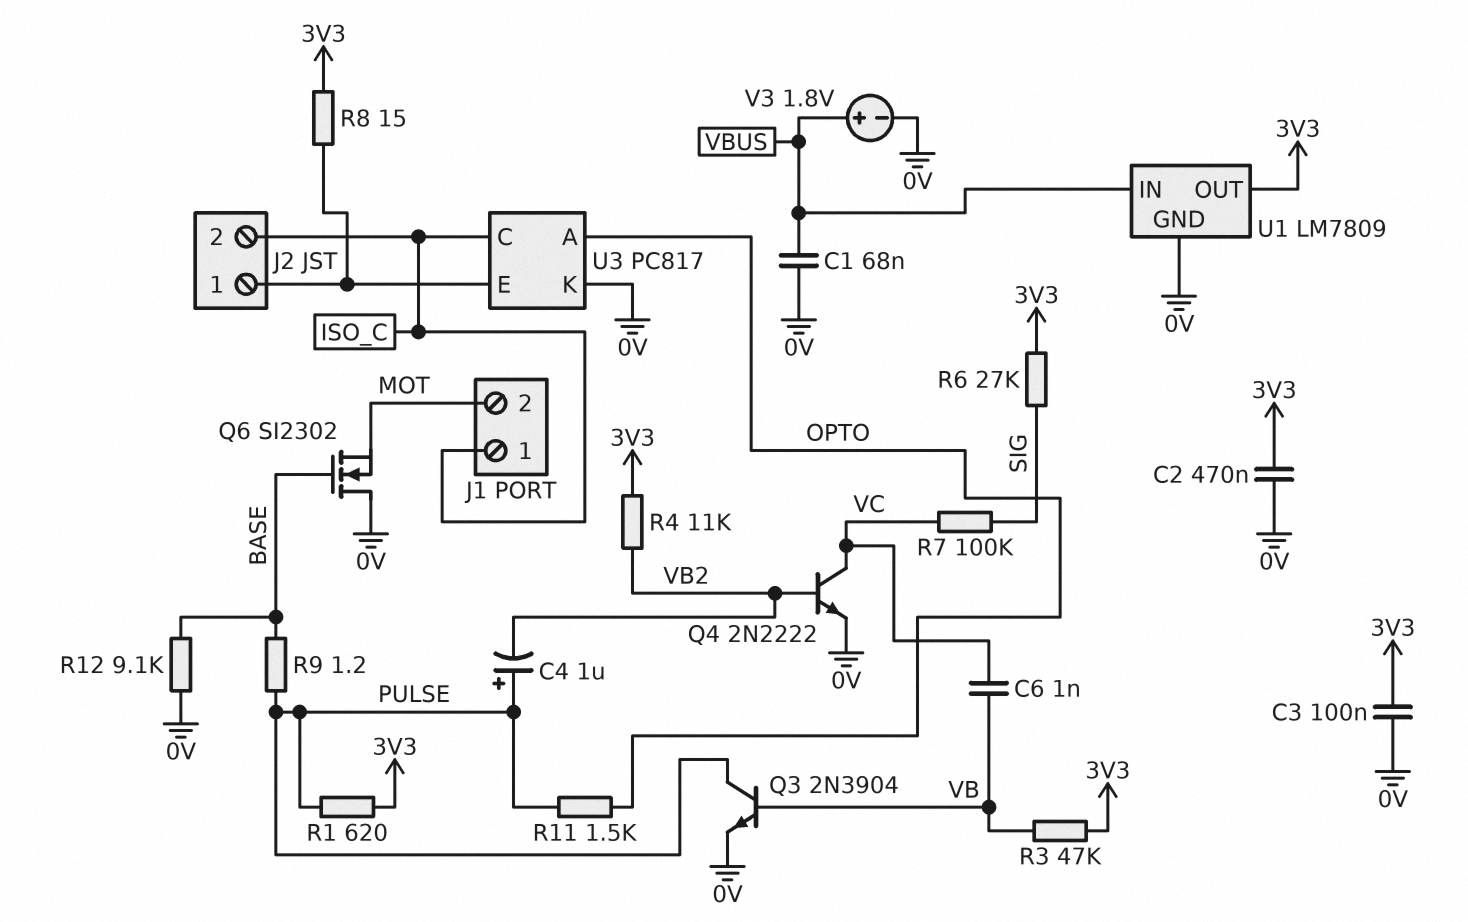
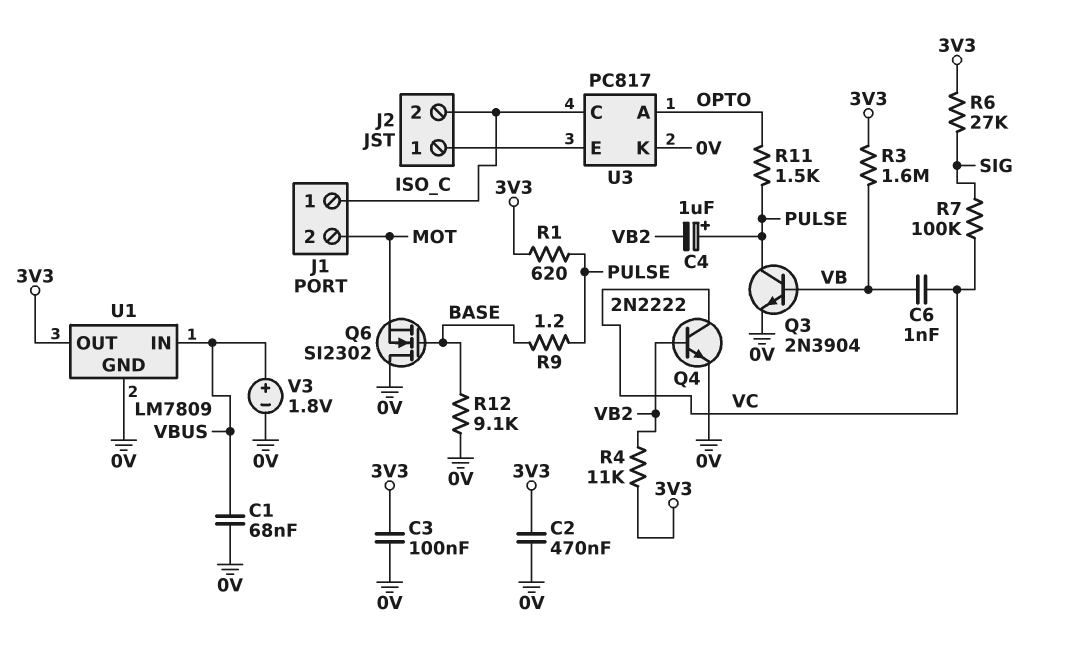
R3: 47k (3V3, VB) -> 1.6M (3V3, VB)
R8: 15 (3V3, J2/1) -> none

